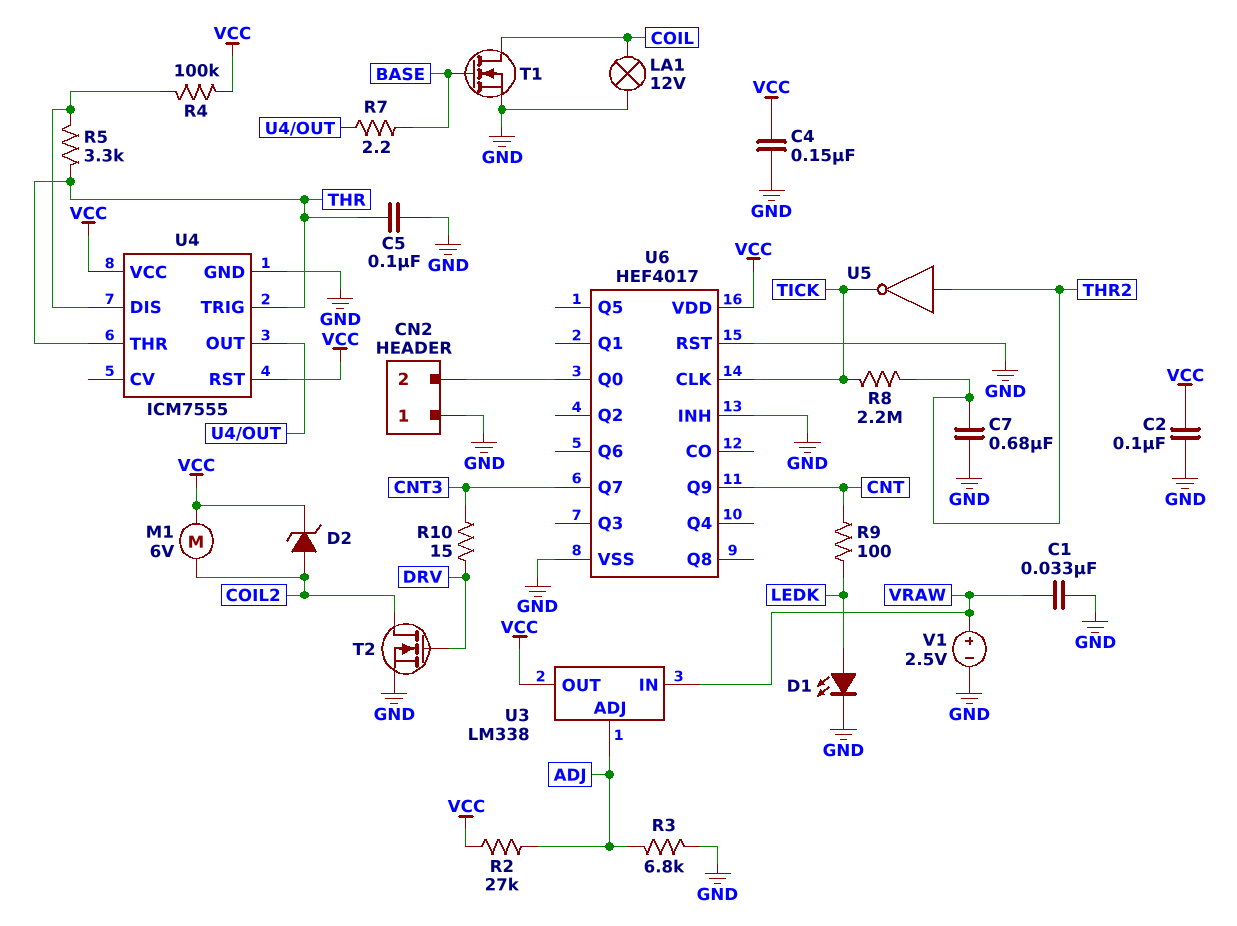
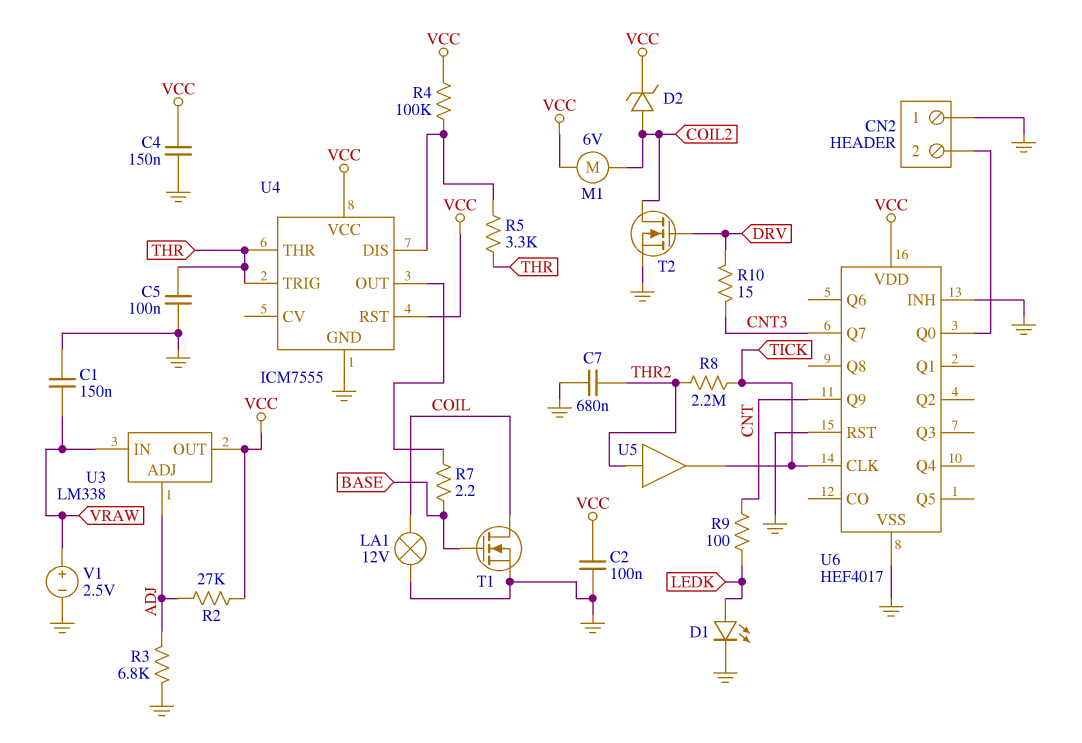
C1: 33nF (GND, VRAW) -> 150nF (GND, VRAW)
U5: NOT (in THR2, out TICK) -> buffer (in THR2, out TICK)

